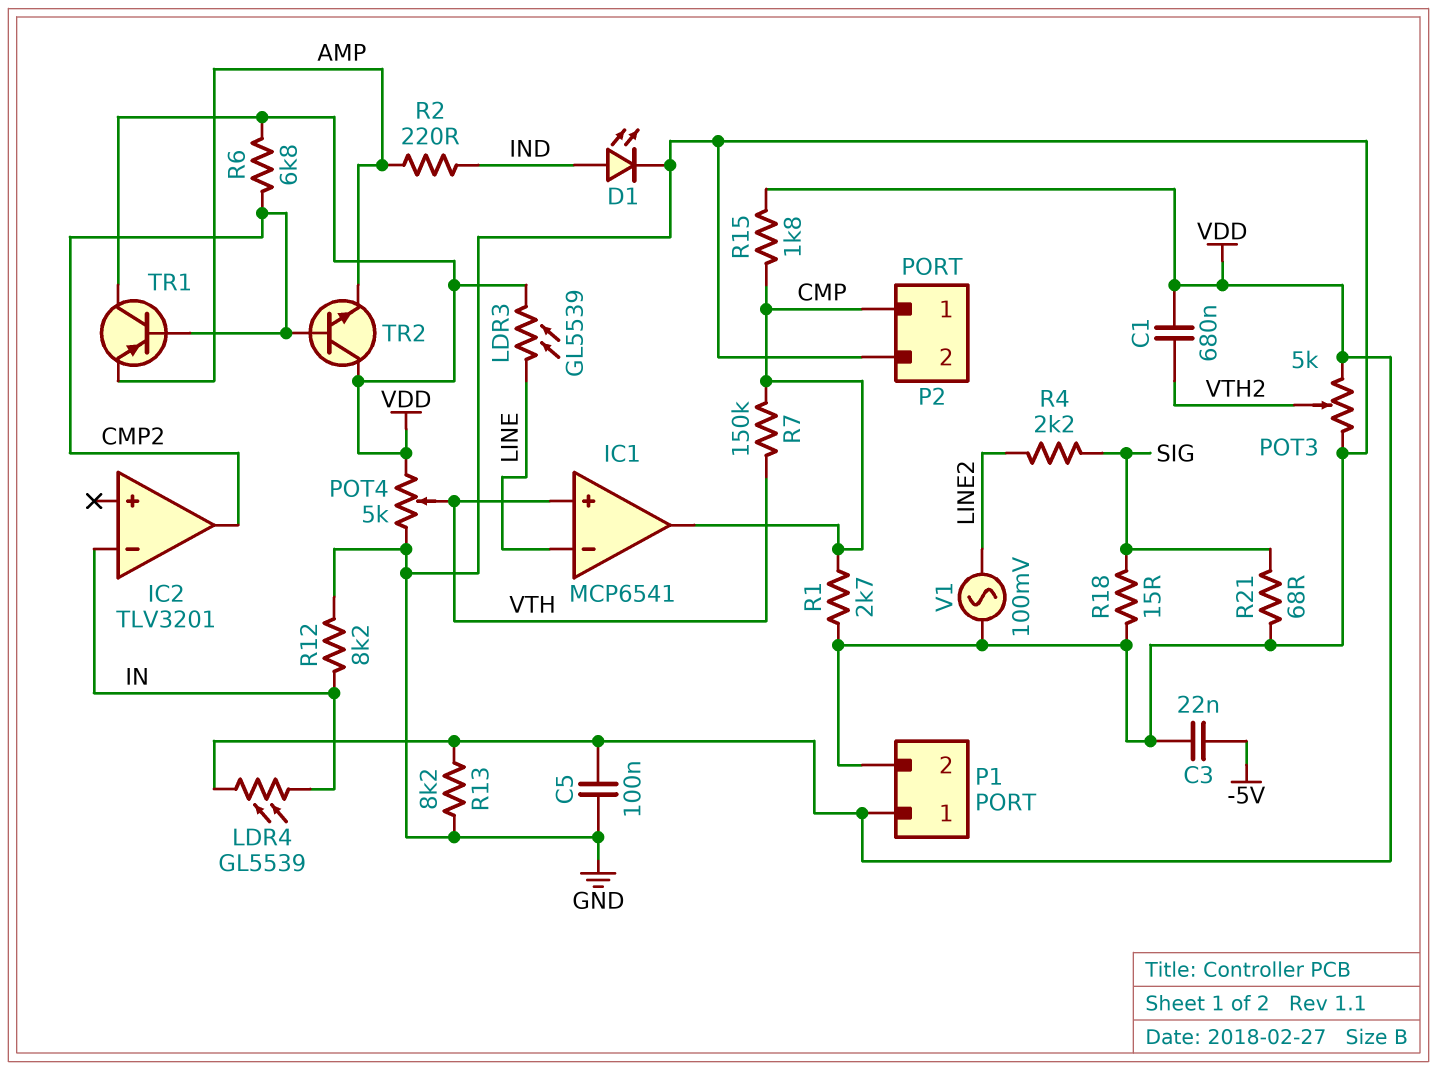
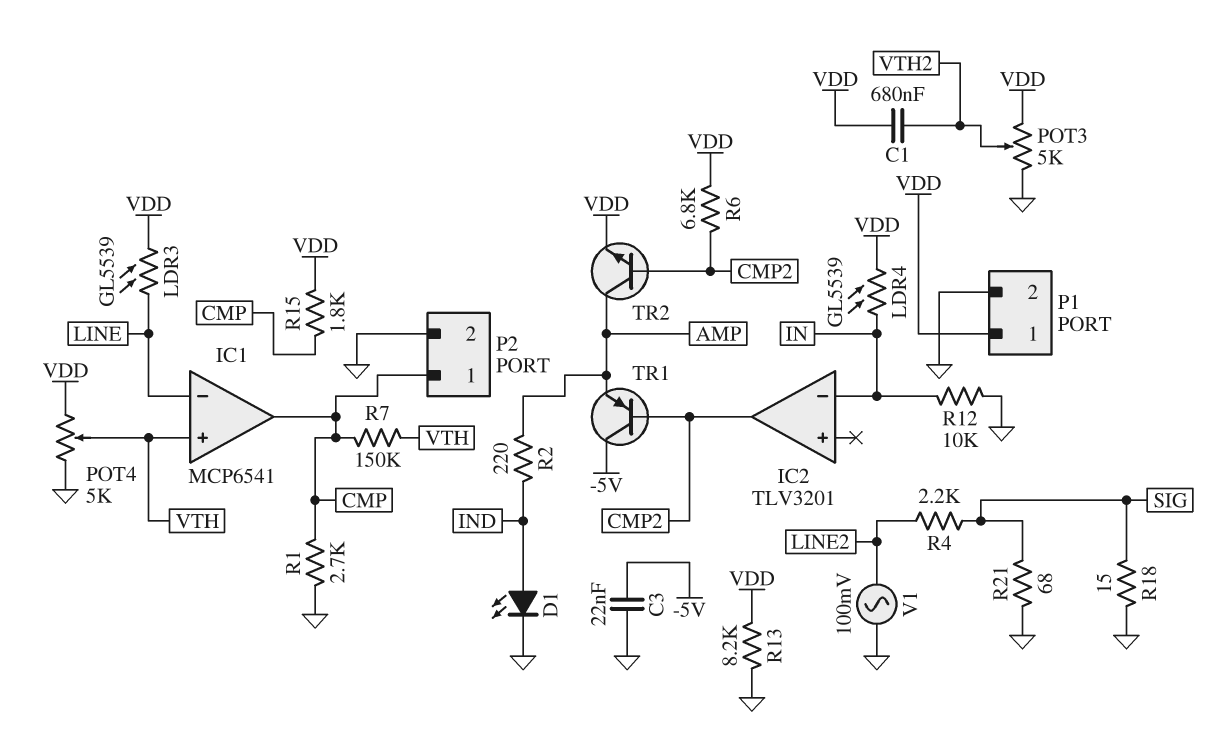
C5: 100nF (GND, VDD) -> none
R12: 8.2k (GND, IN) -> 10k (GND, IN)
TR1: PNP (B CMP2, C VDD, E AMP) -> PNP (B CMP2, C -5V, E AMP)
TR2: NPN (B CMP2, C VDD, E AMP) -> NPN (B CMP2, C AMP, E VDD)

